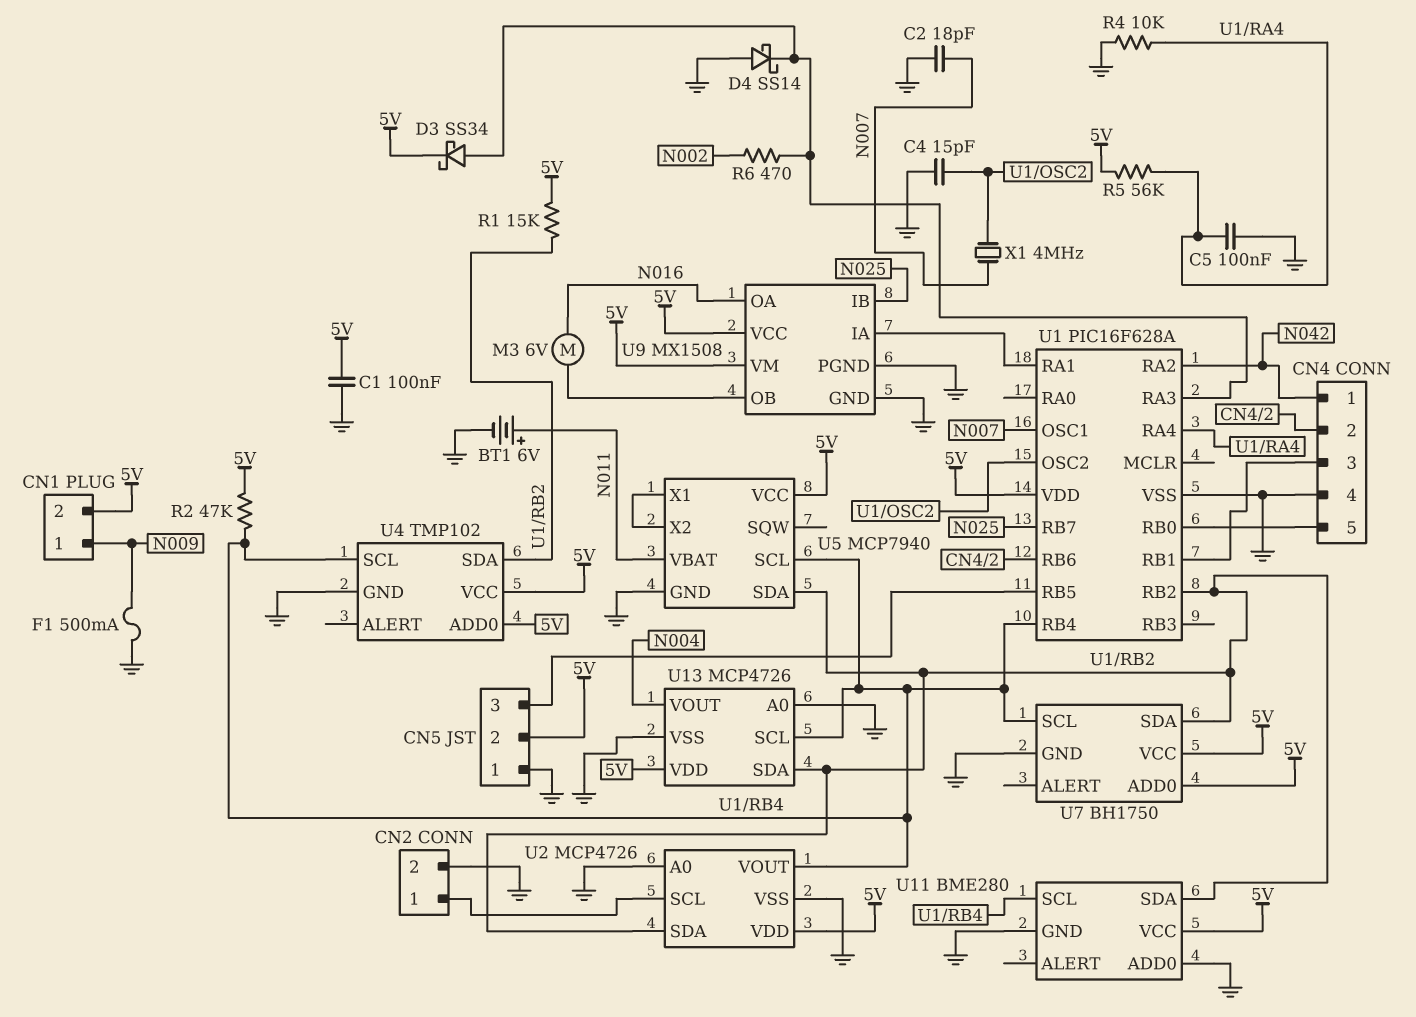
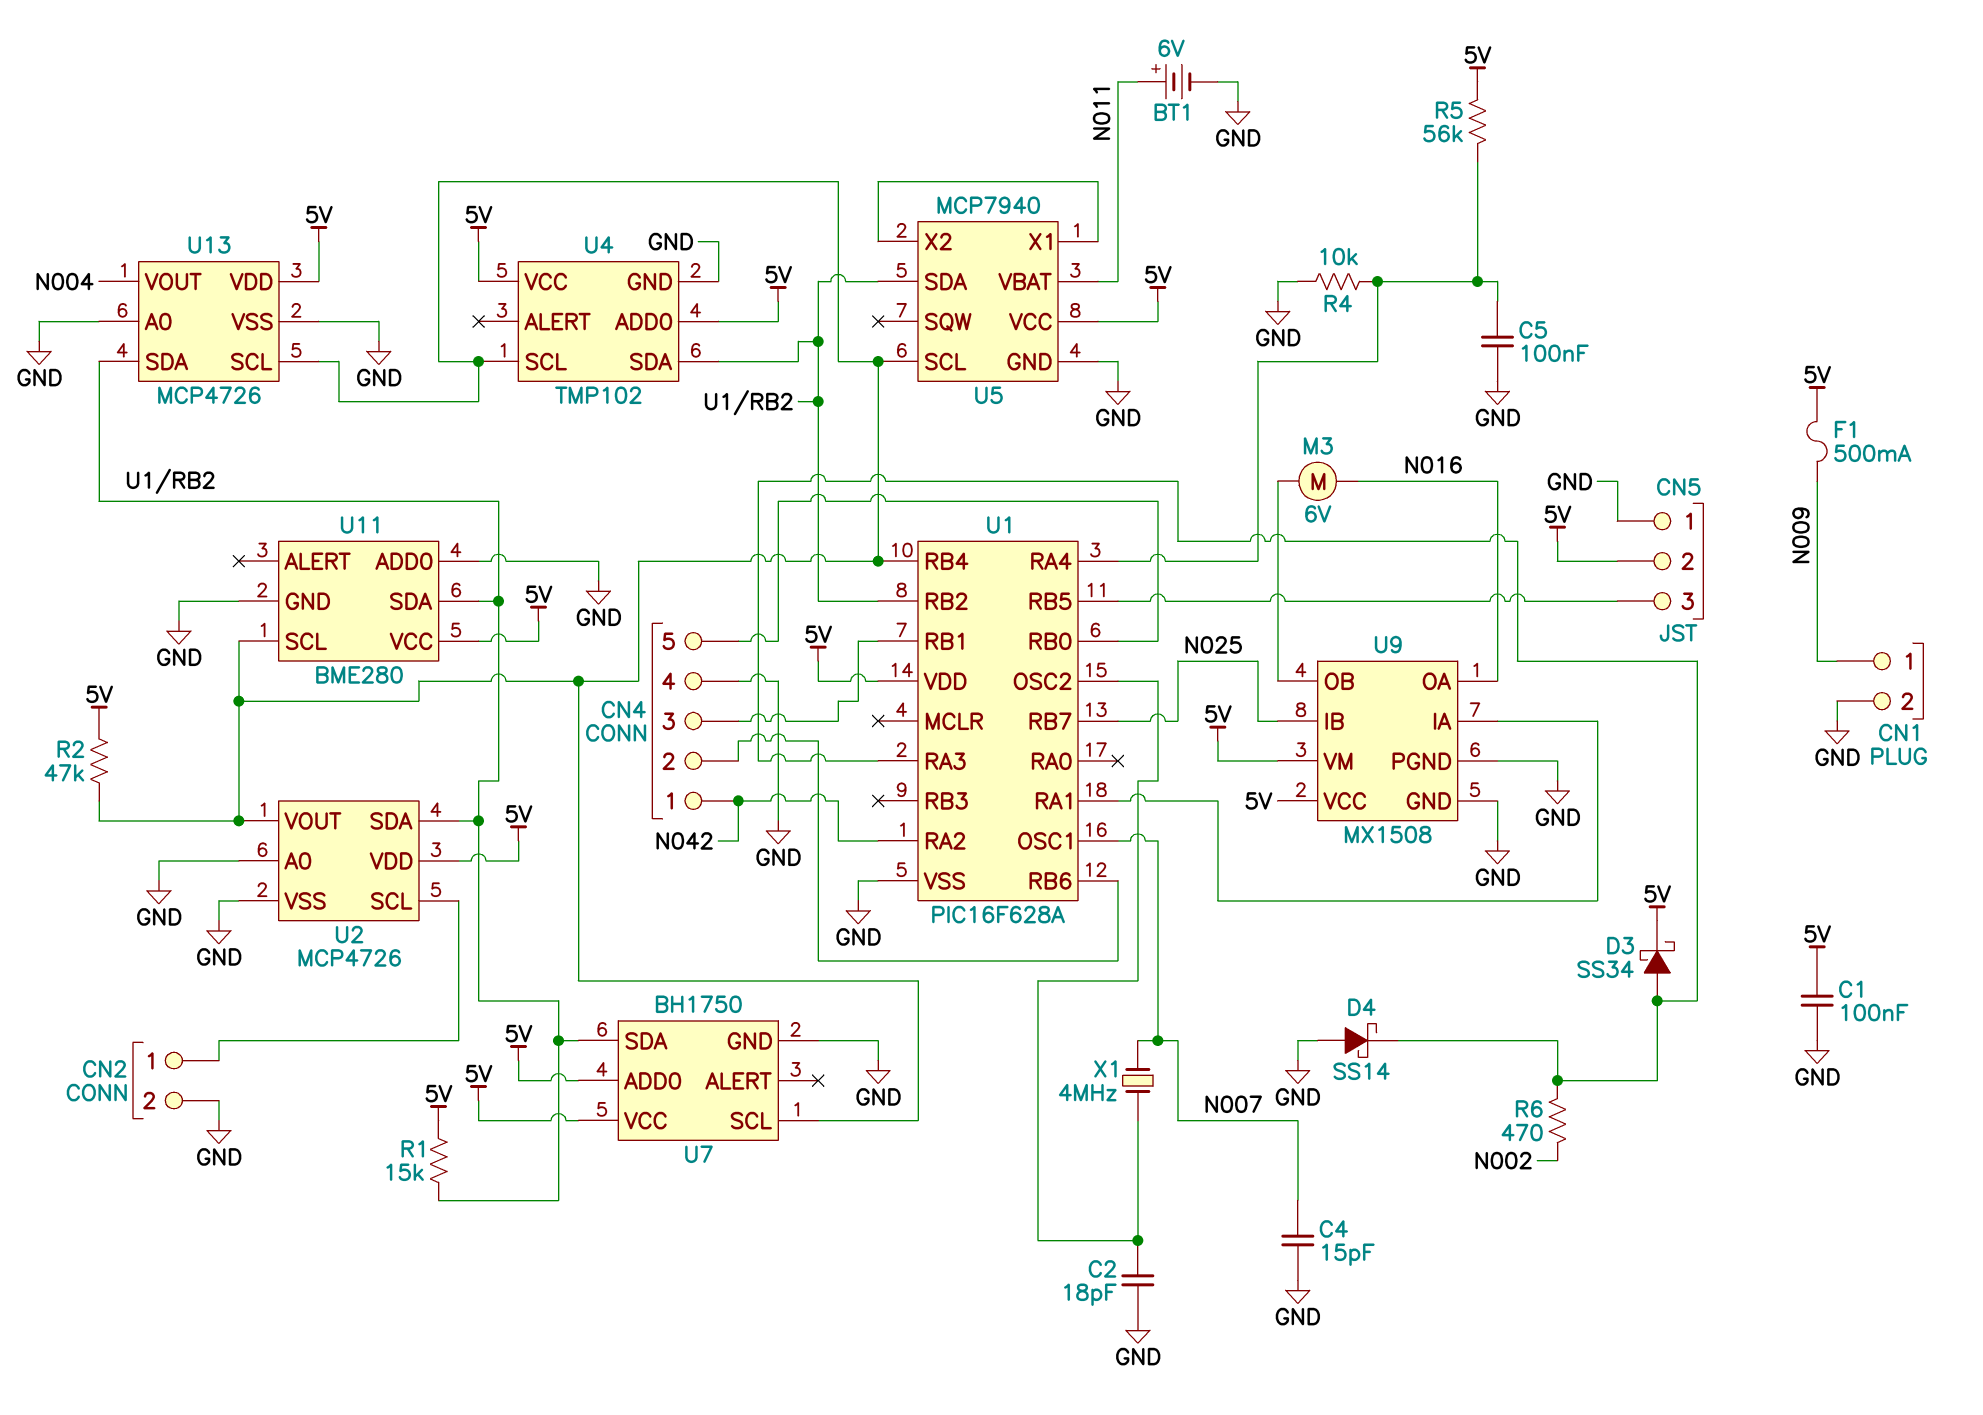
C2: 18pF (GND, N007) -> 18pF (GND, U1/OSC2)
C4: 15pF (GND, U1/OSC2) -> 15pF (GND, N007)
CN1 pin 2: 5V -> GND
F1: 500mA (GND, N009) -> 500mA (5V, N009)

